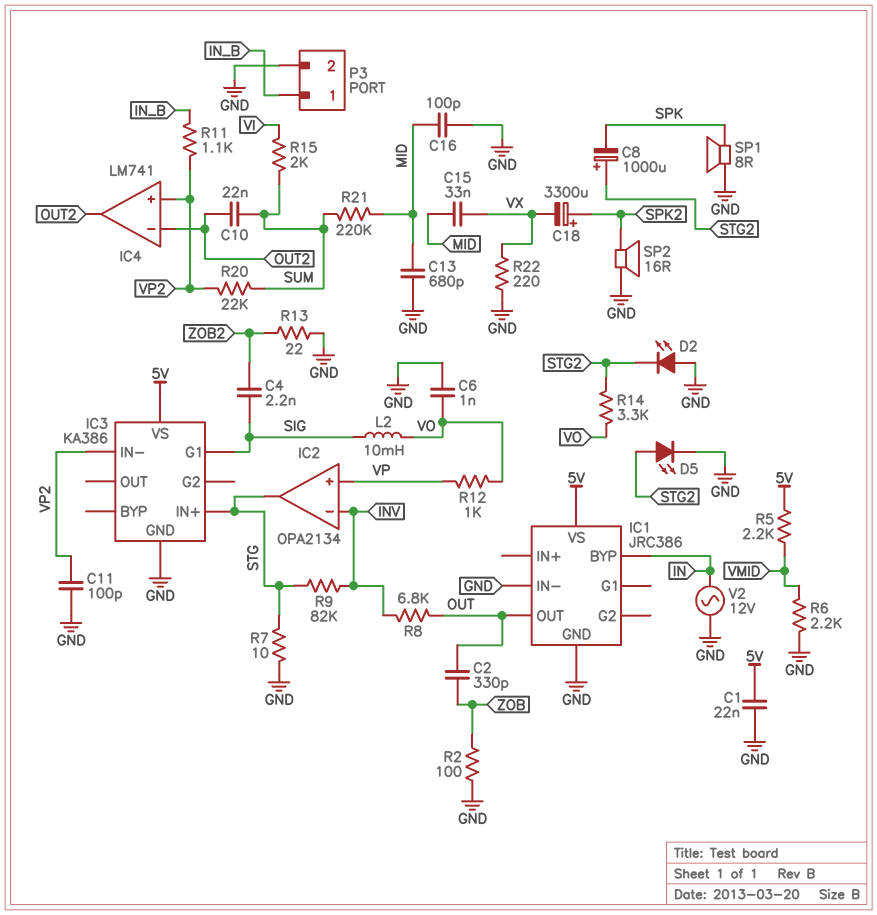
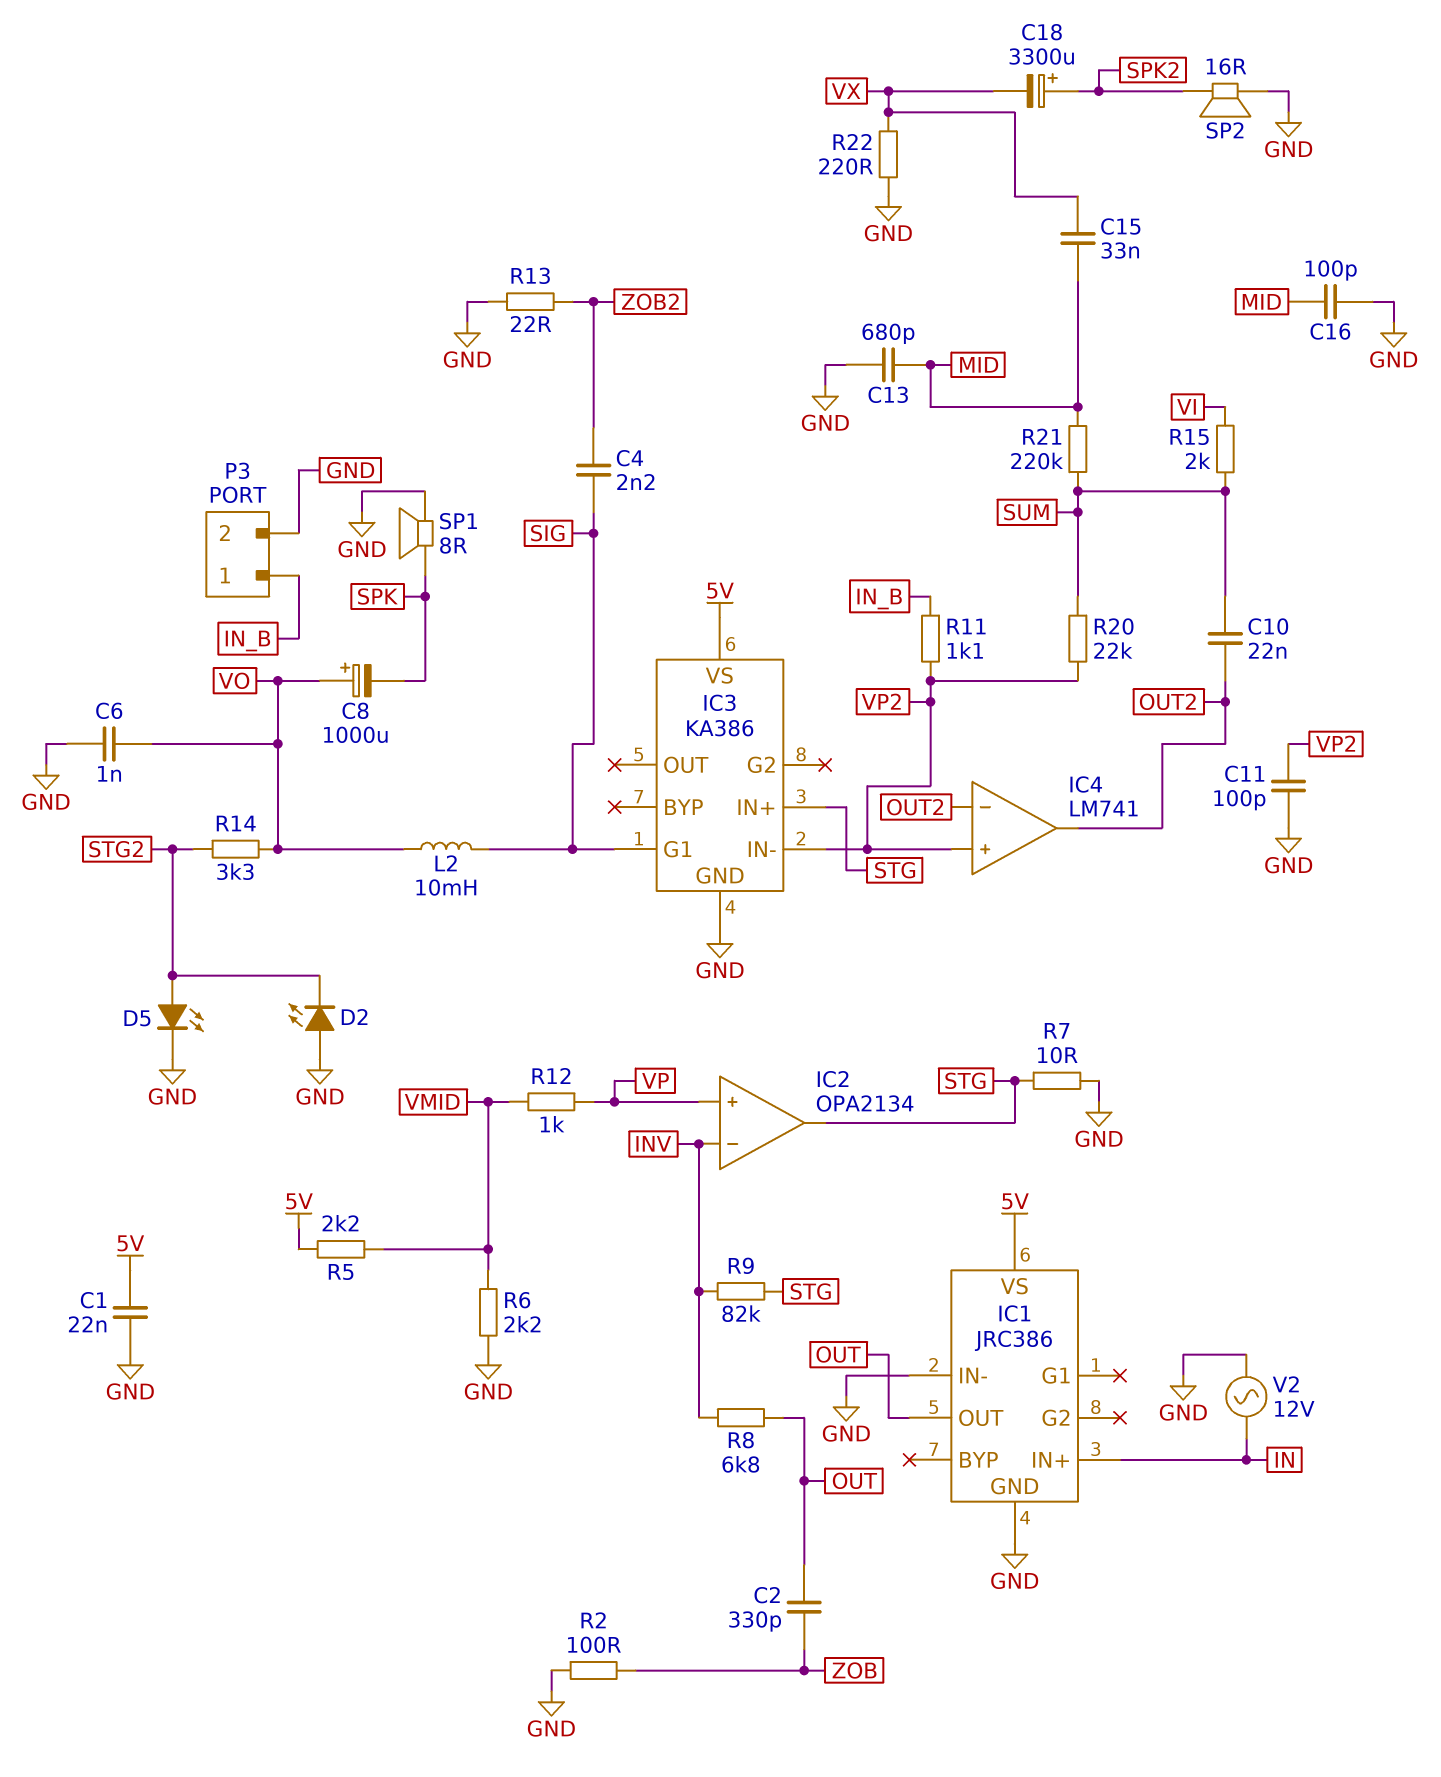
C8: 1000uF (plus STG2, minus SPK) -> 1000uF (plus VO, minus SPK)
IC1 pin BYP: IN -> none
IC1 pin IN+: none -> IN
R12: 1k (VO, VP) -> 1k (VMID, VP)

